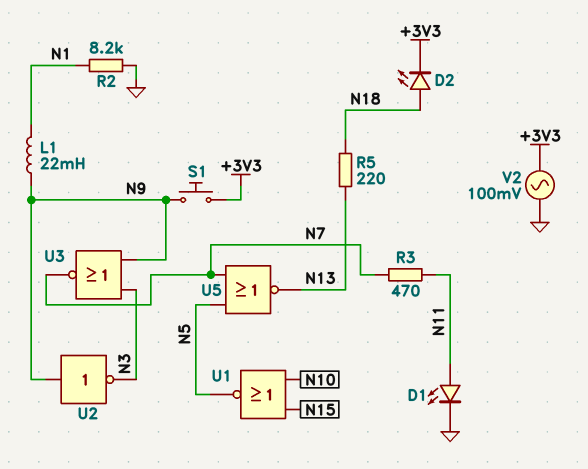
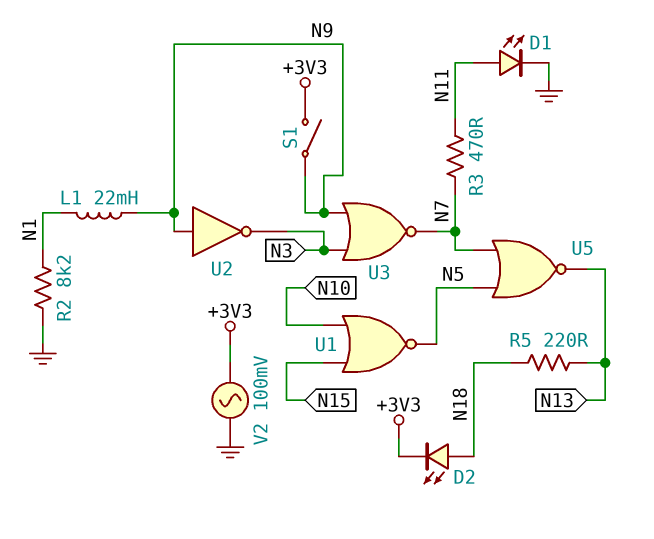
S1: button (+3V3, N9) -> switch (+3V3, N9)

